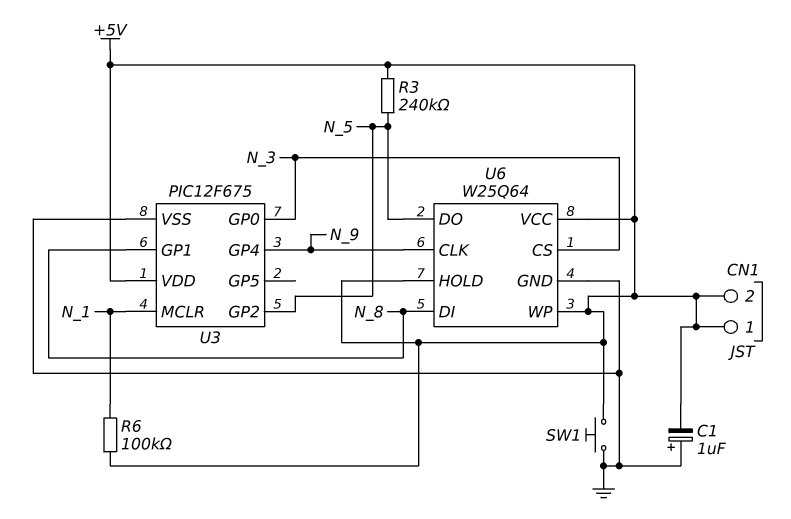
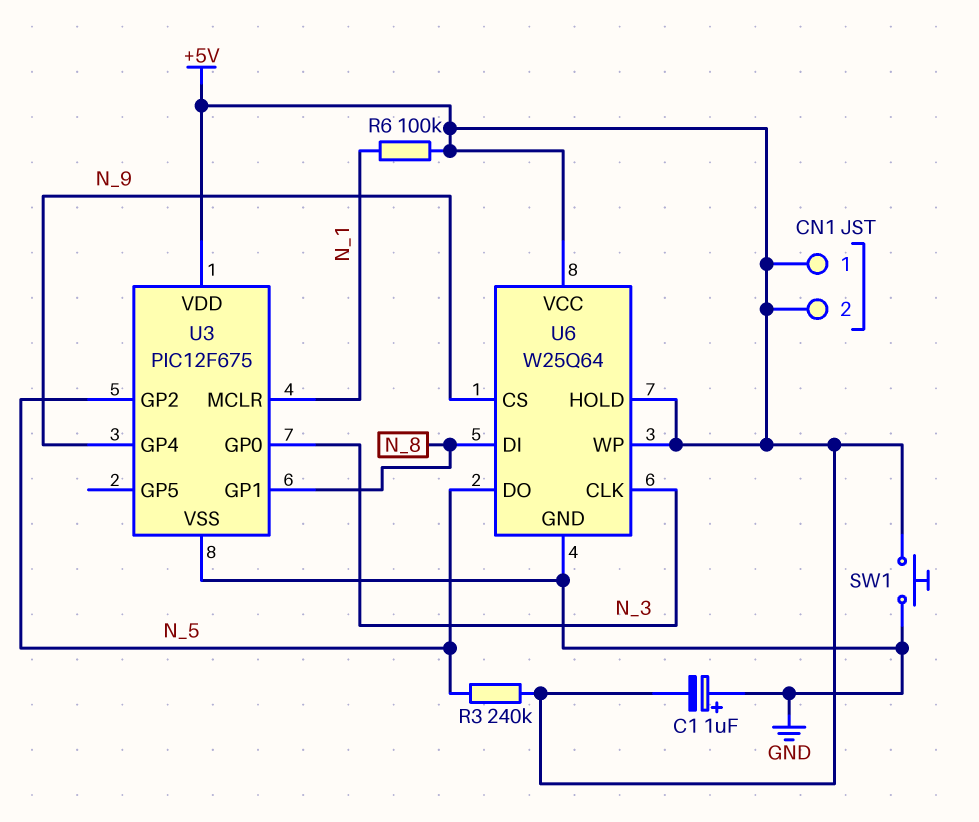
U6 pin CLK: N_9 -> N_3
U6 pin CS: N_3 -> N_9

